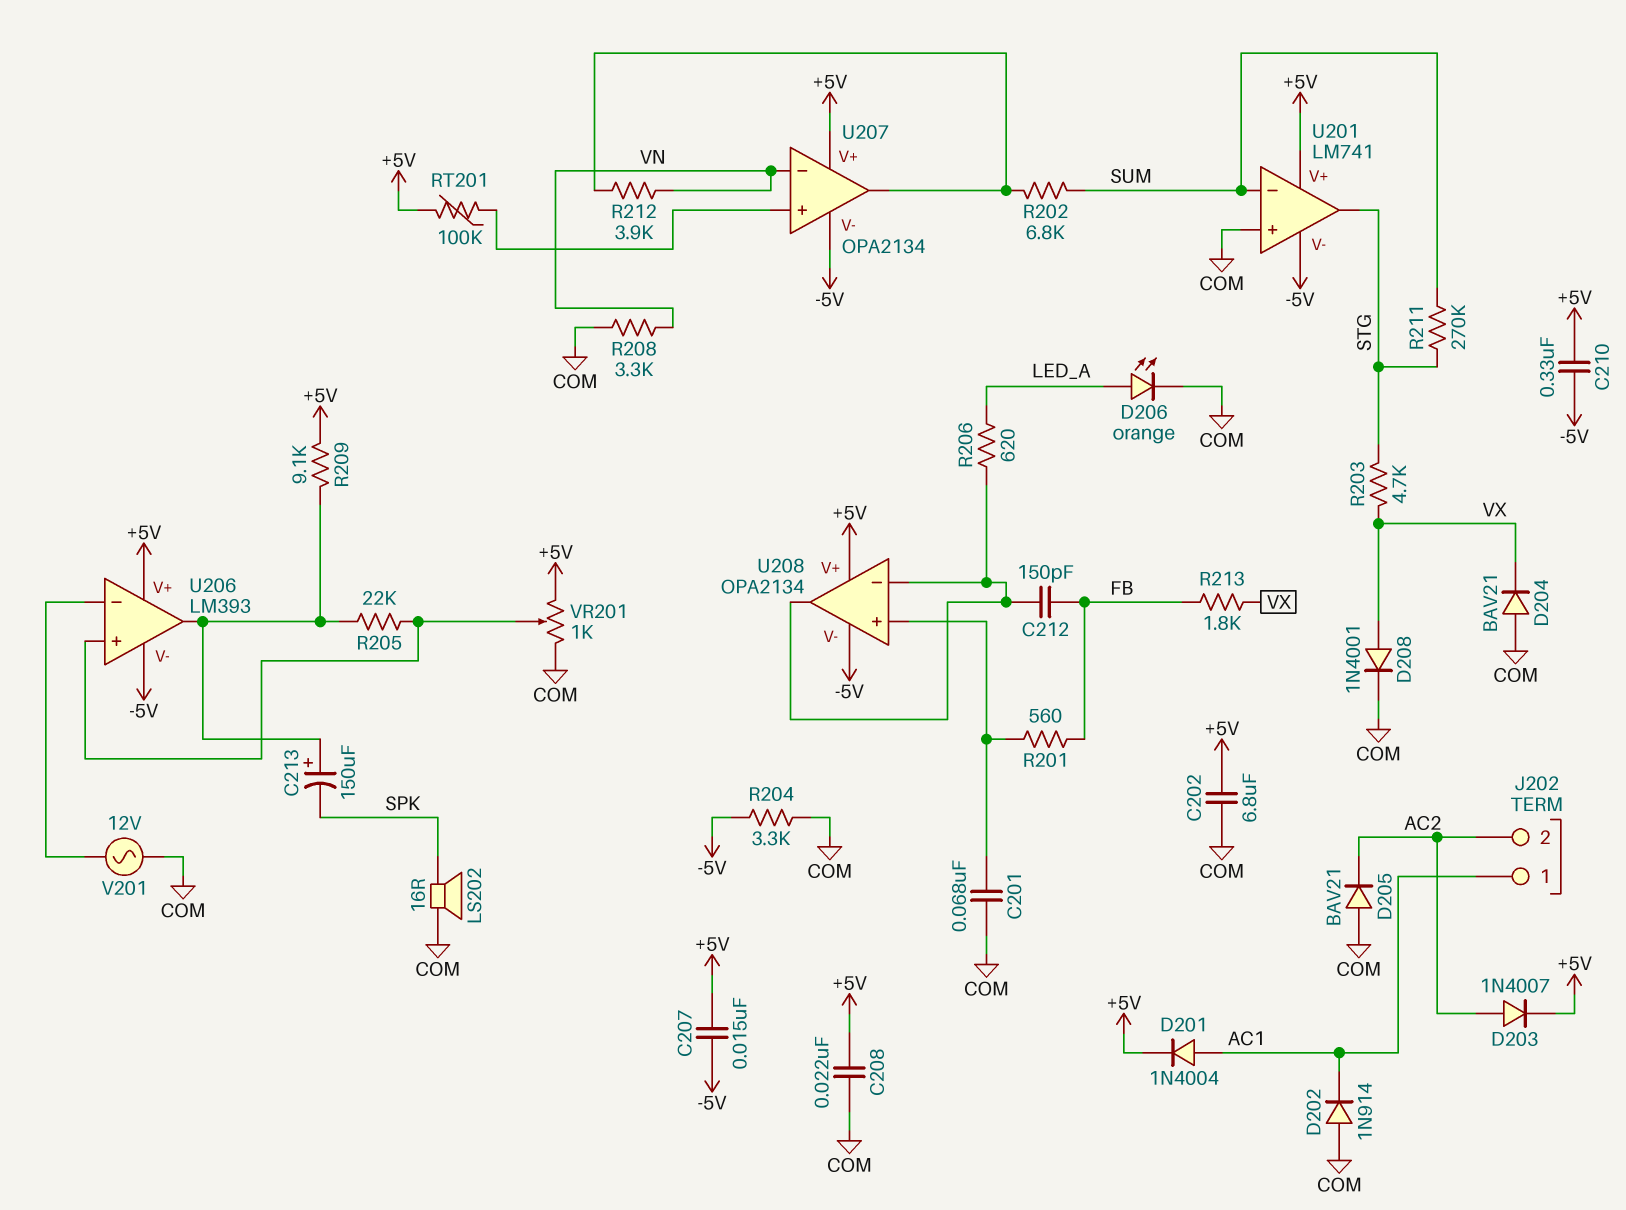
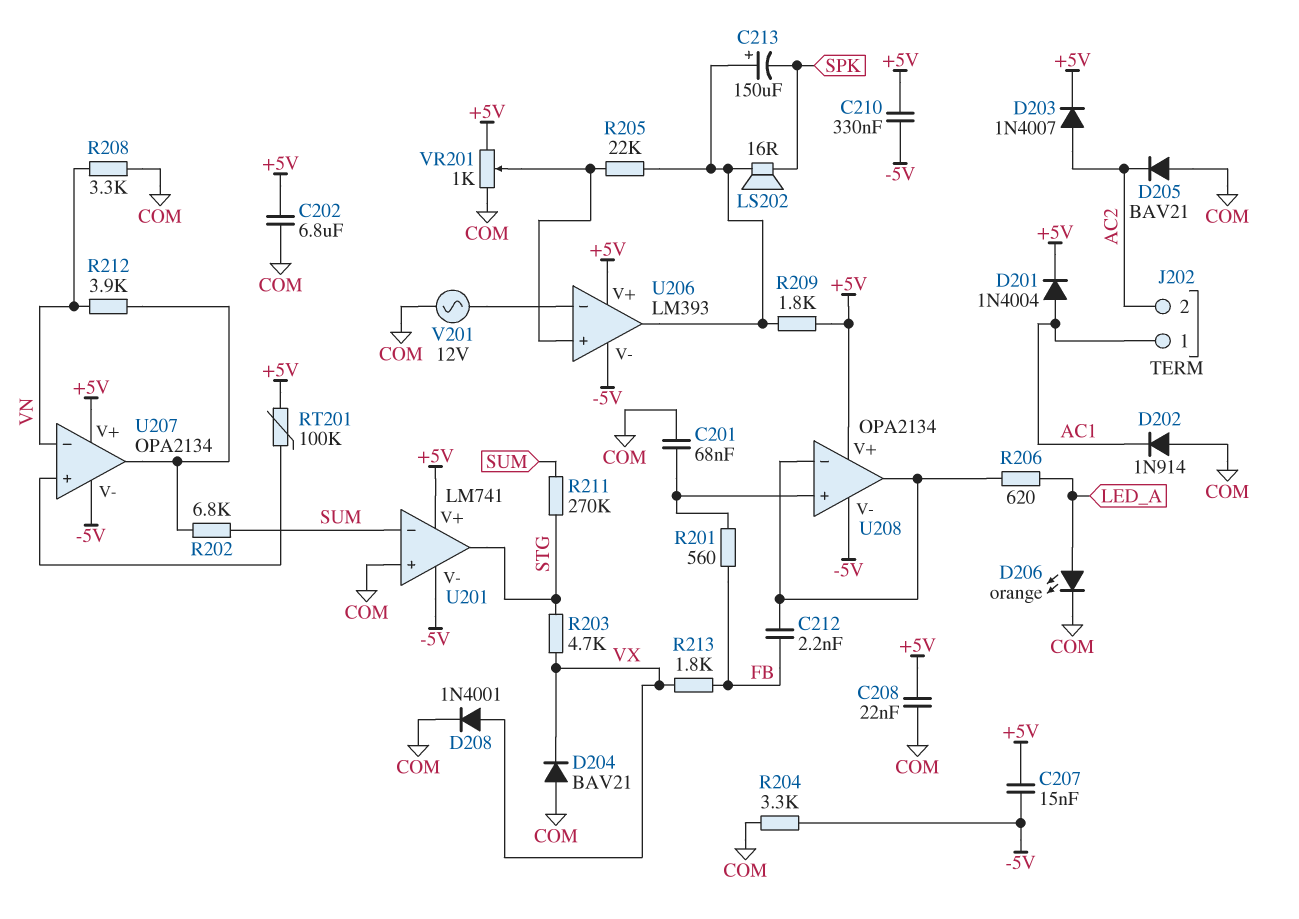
C212: 150pF (FB, U208/in-) -> 2.2nF (FB, U208/in-)
LS202: speaker 16R (COM, SPK) -> speaker 16R (SPK, U206/out)
R209: 9.1k (+5V, U206/out) -> 1.8k (+5V, U206/out)

